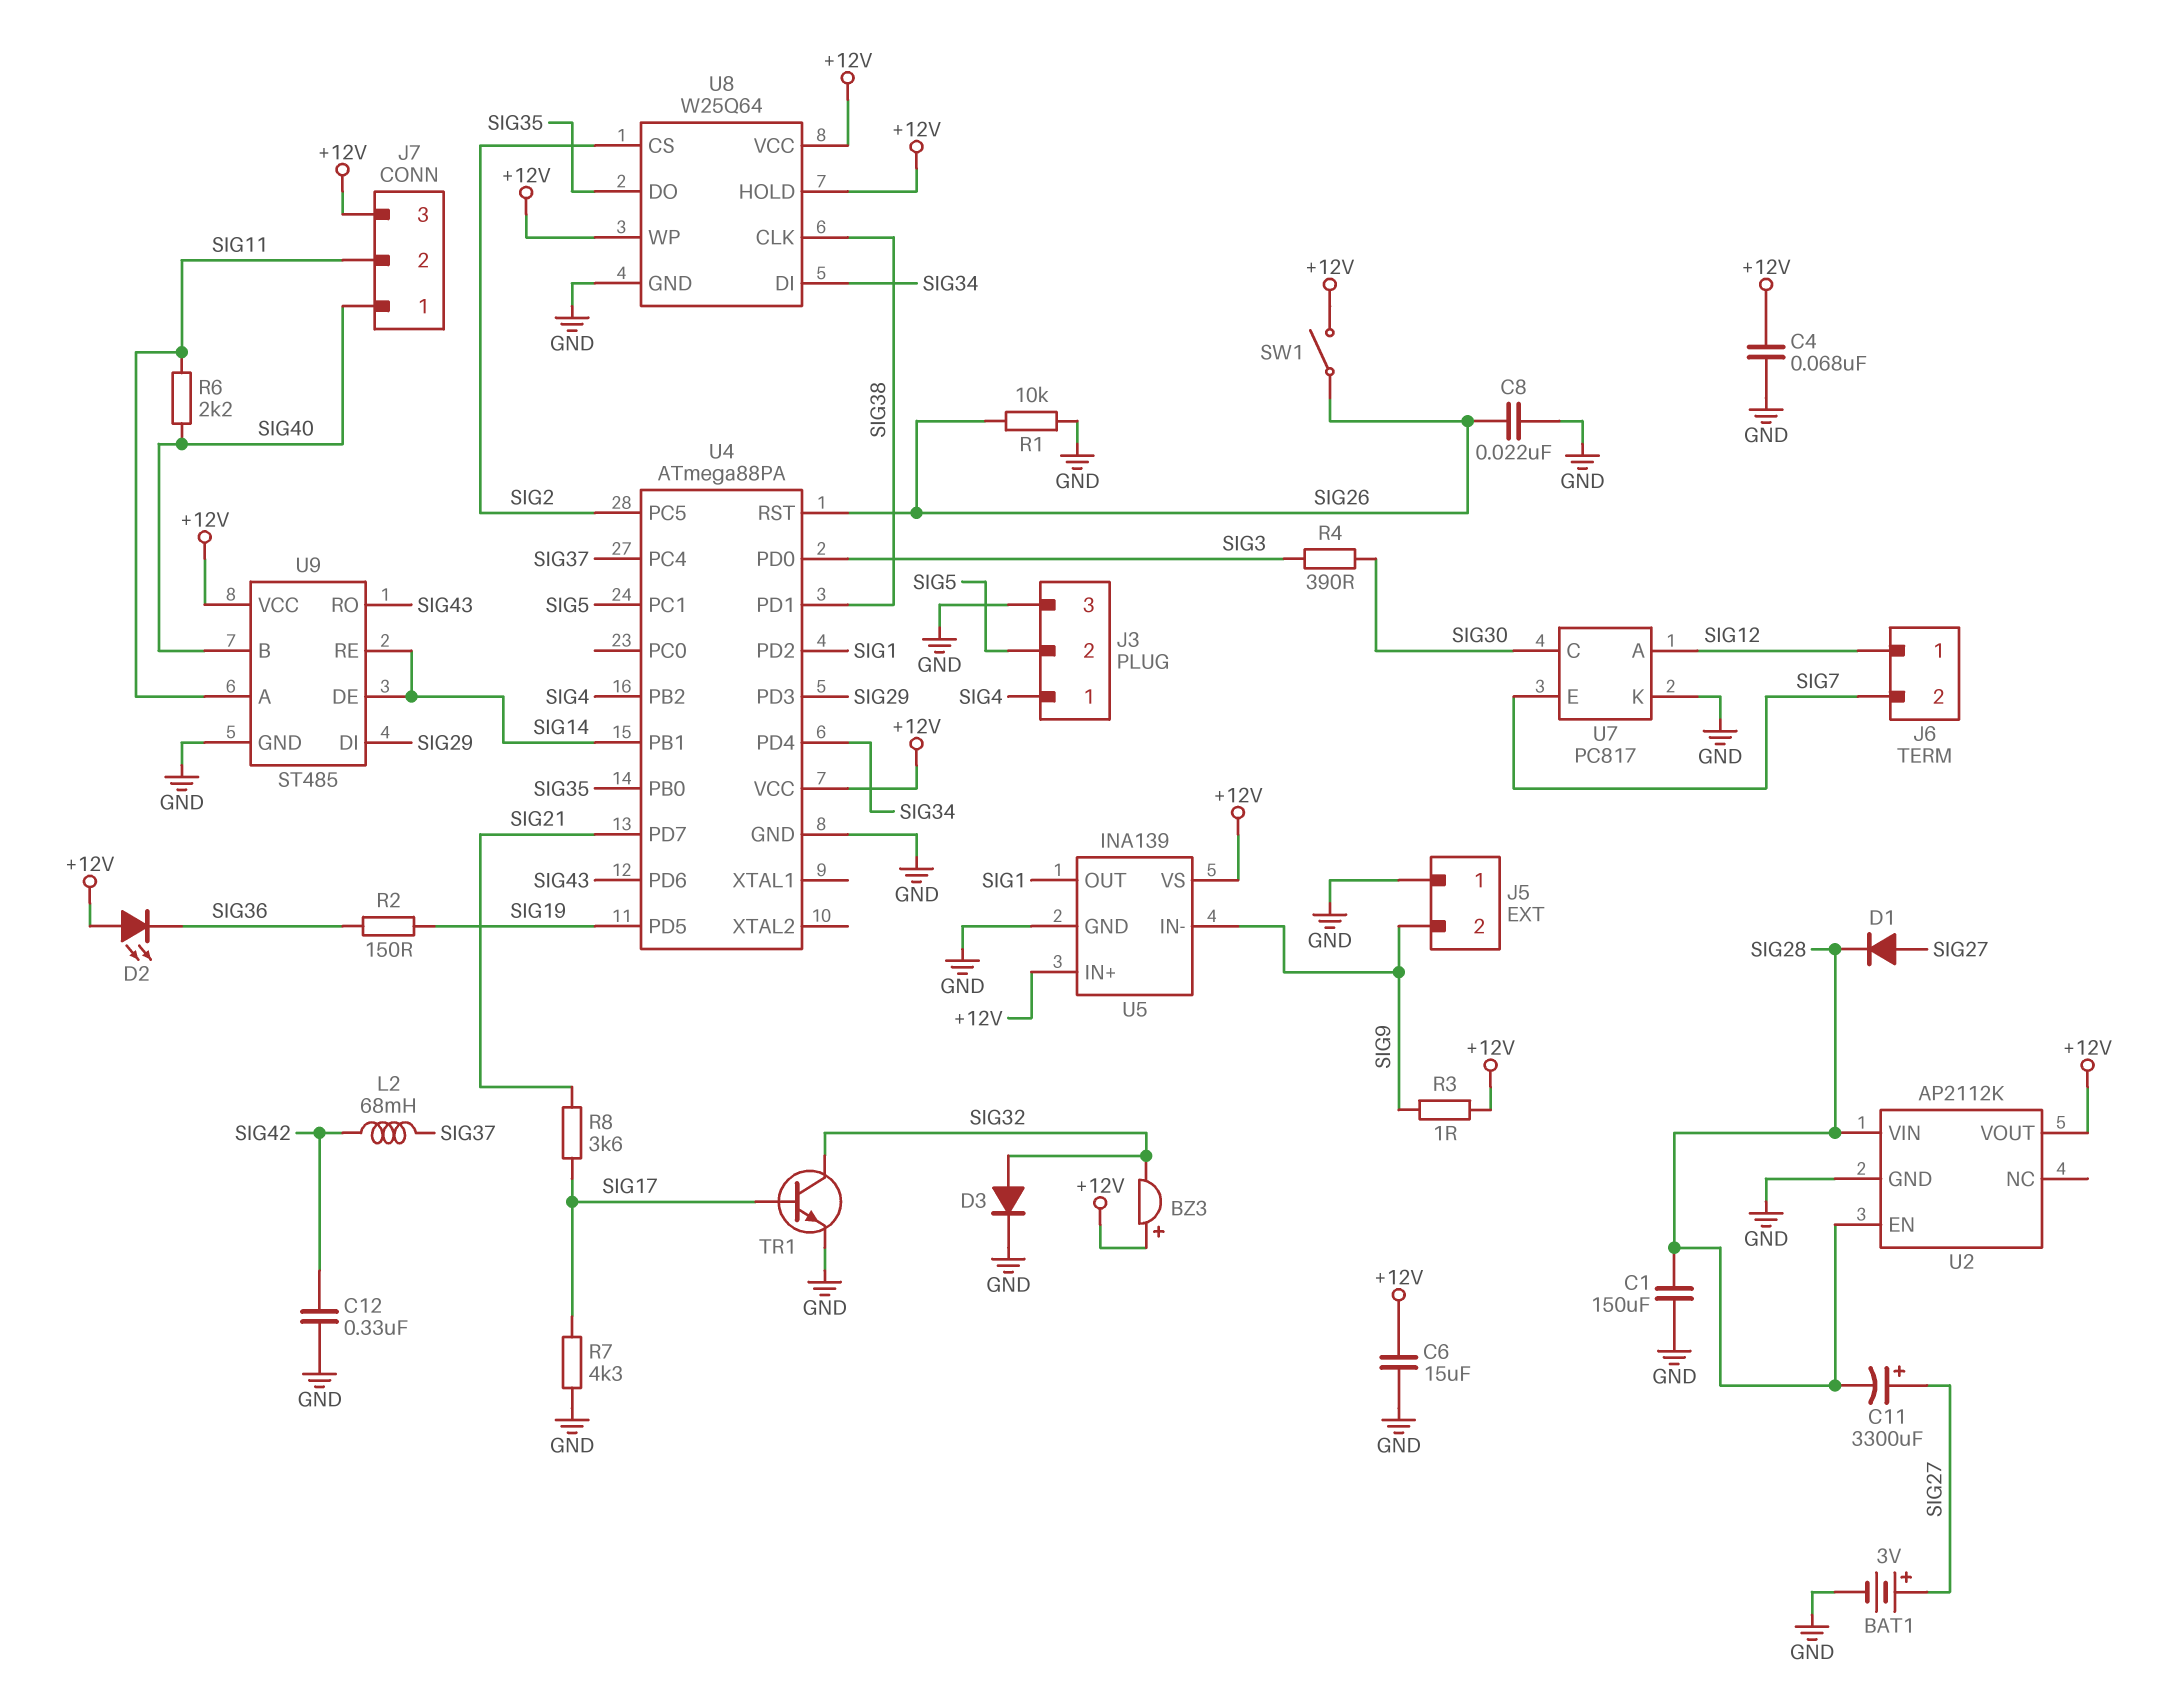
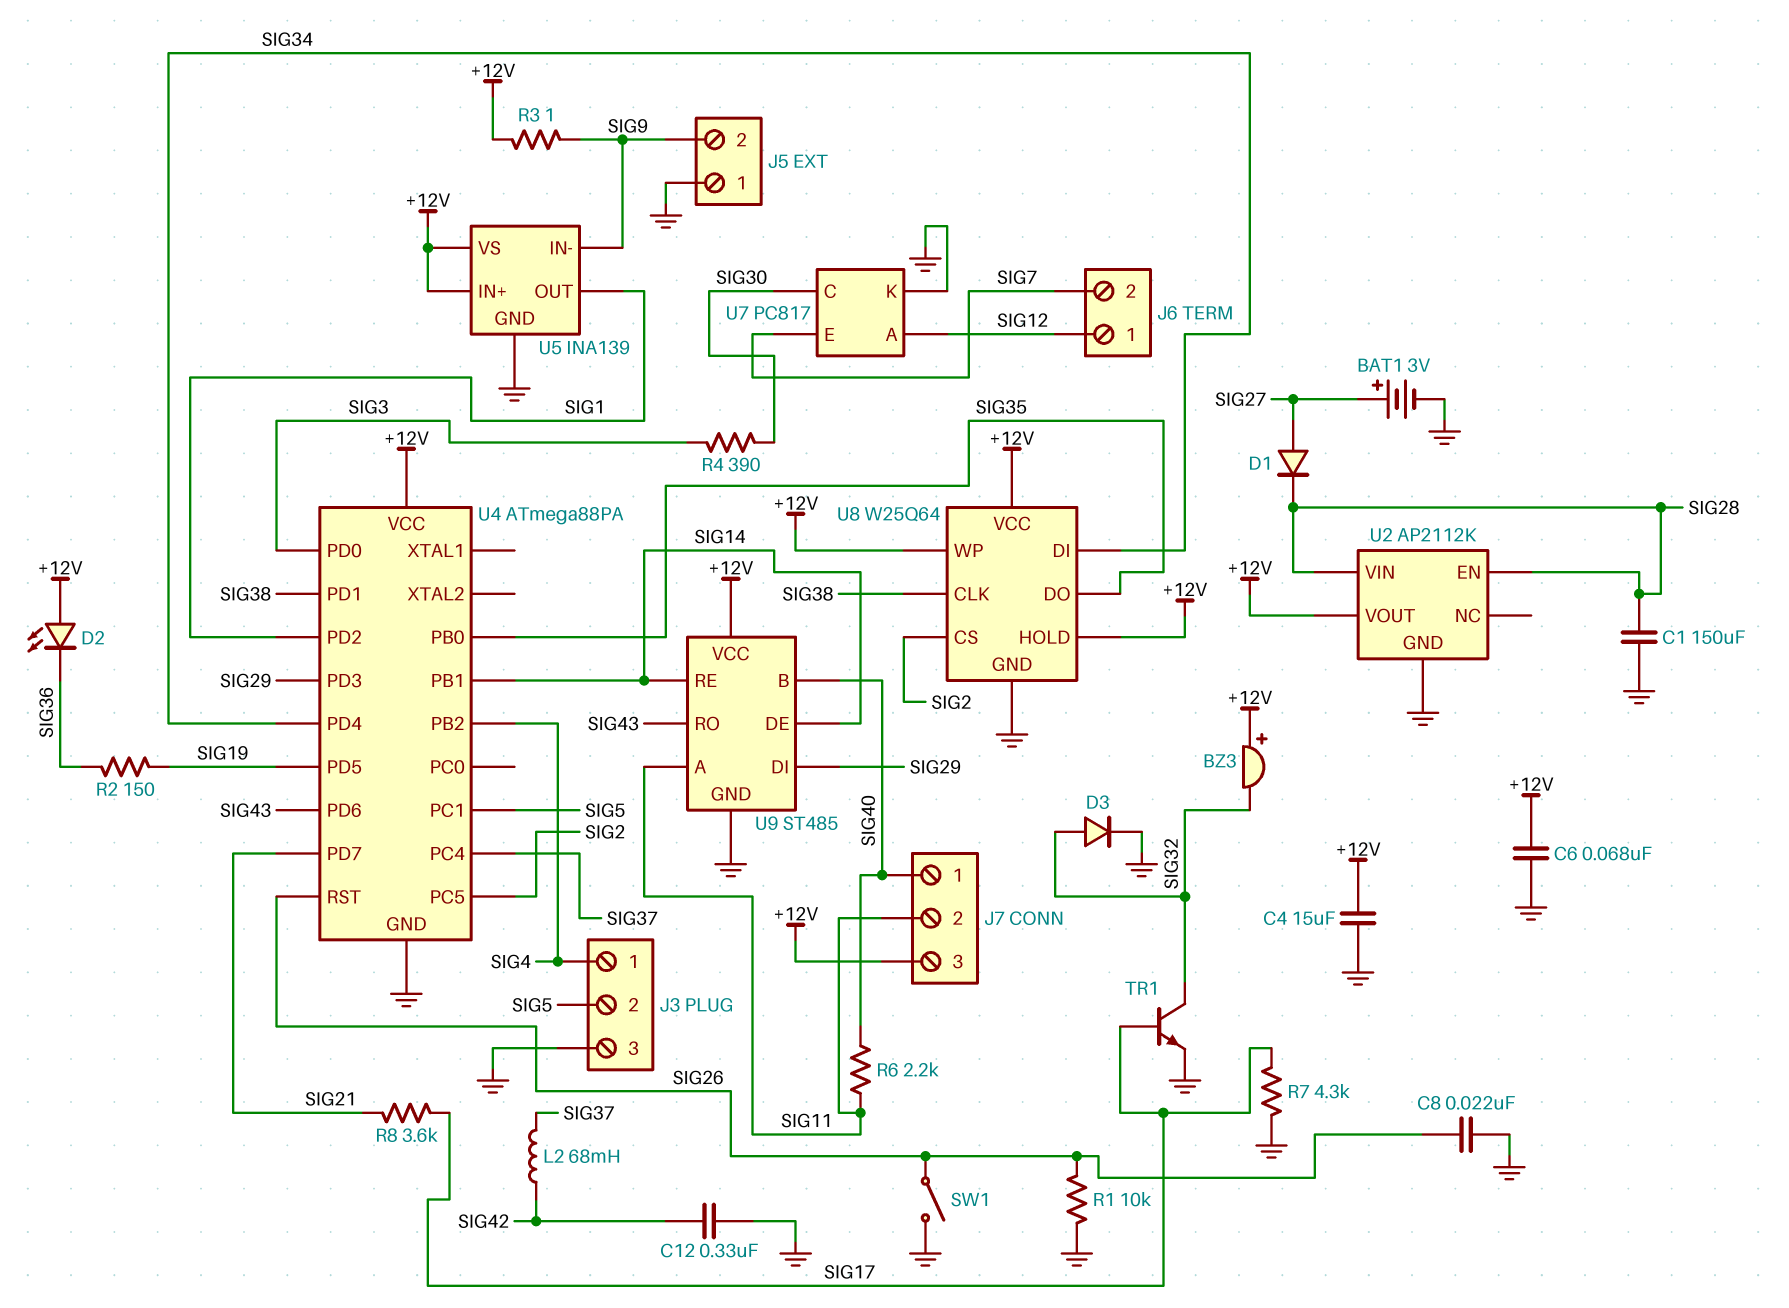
C4: 68nF (+12V, GND) -> 15uF (+12V, GND)
C6: 15uF (+12V, GND) -> 68nF (+12V, GND)
C11: 3300uF (plus SIG27, minus SIG28) -> none
SW1: switch (+12V, SIG26) -> switch (GND, SIG26)

